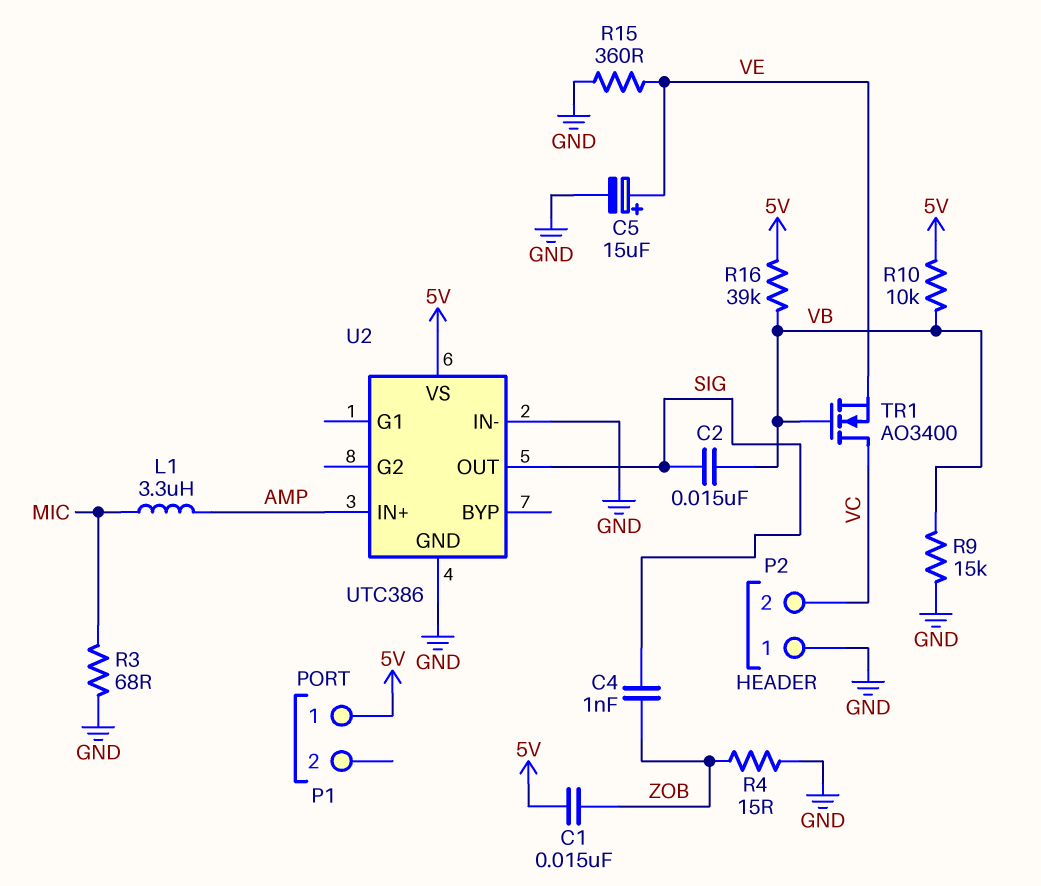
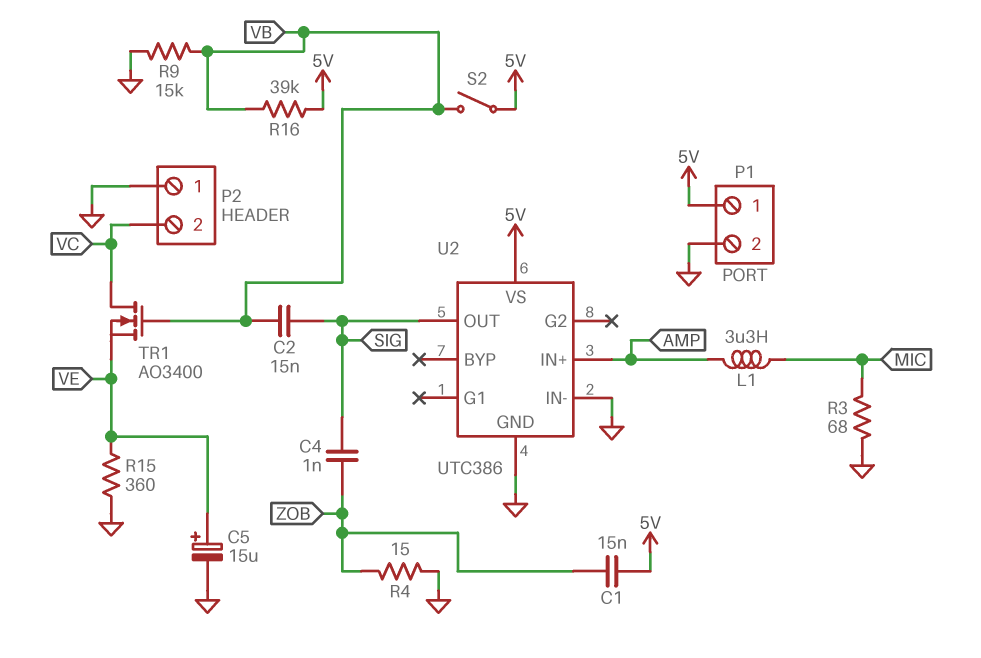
P1 pin 2: none -> GND
R10: 10k (5V, VB) -> none
S2: none -> switch (5V, VB)

